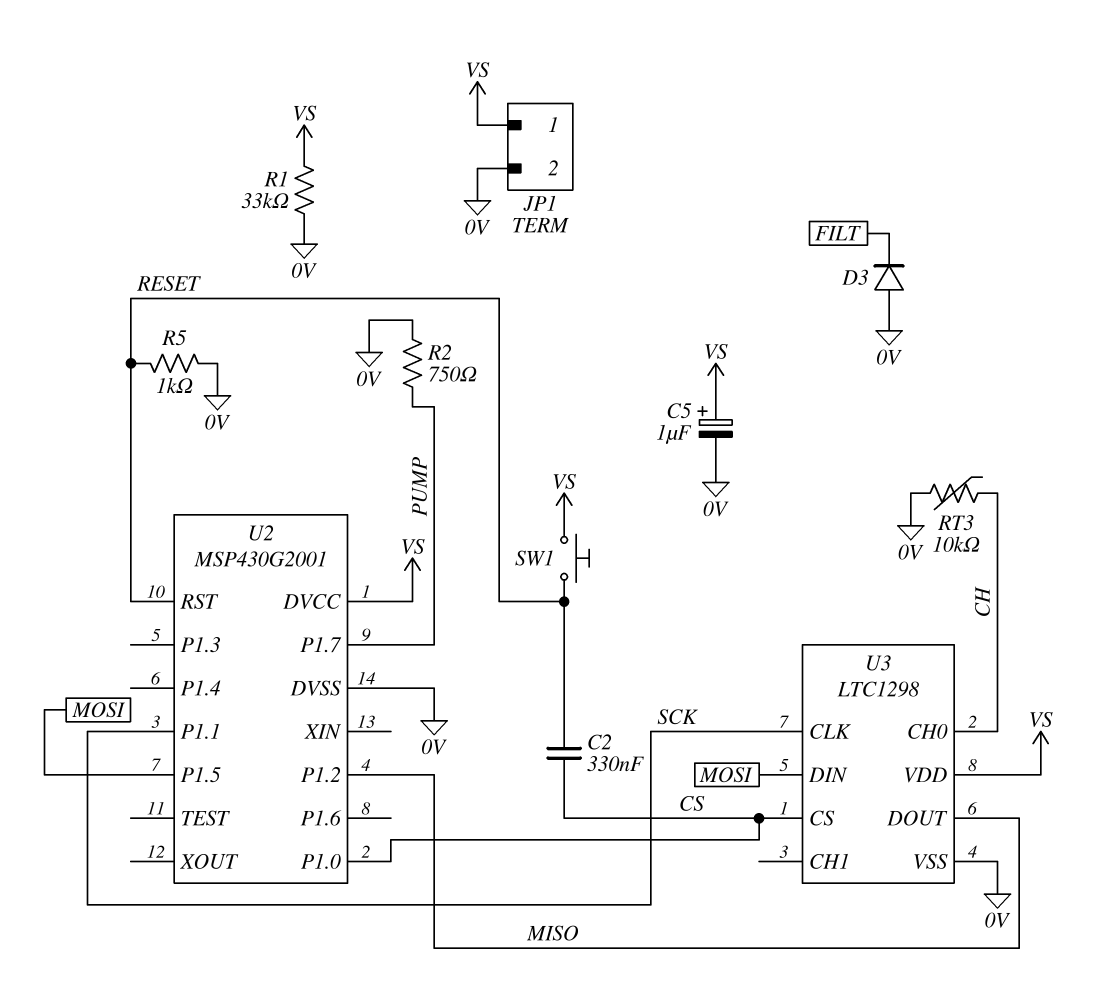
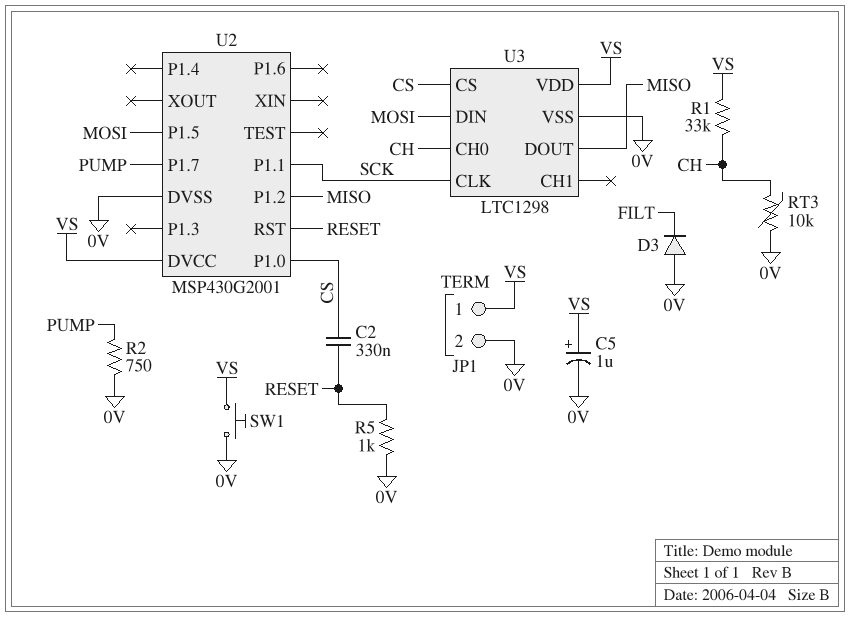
R1: 33k (0V, VS) -> 33k (CH, VS)
SW1: button (RESET, VS) -> button (0V, VS)

